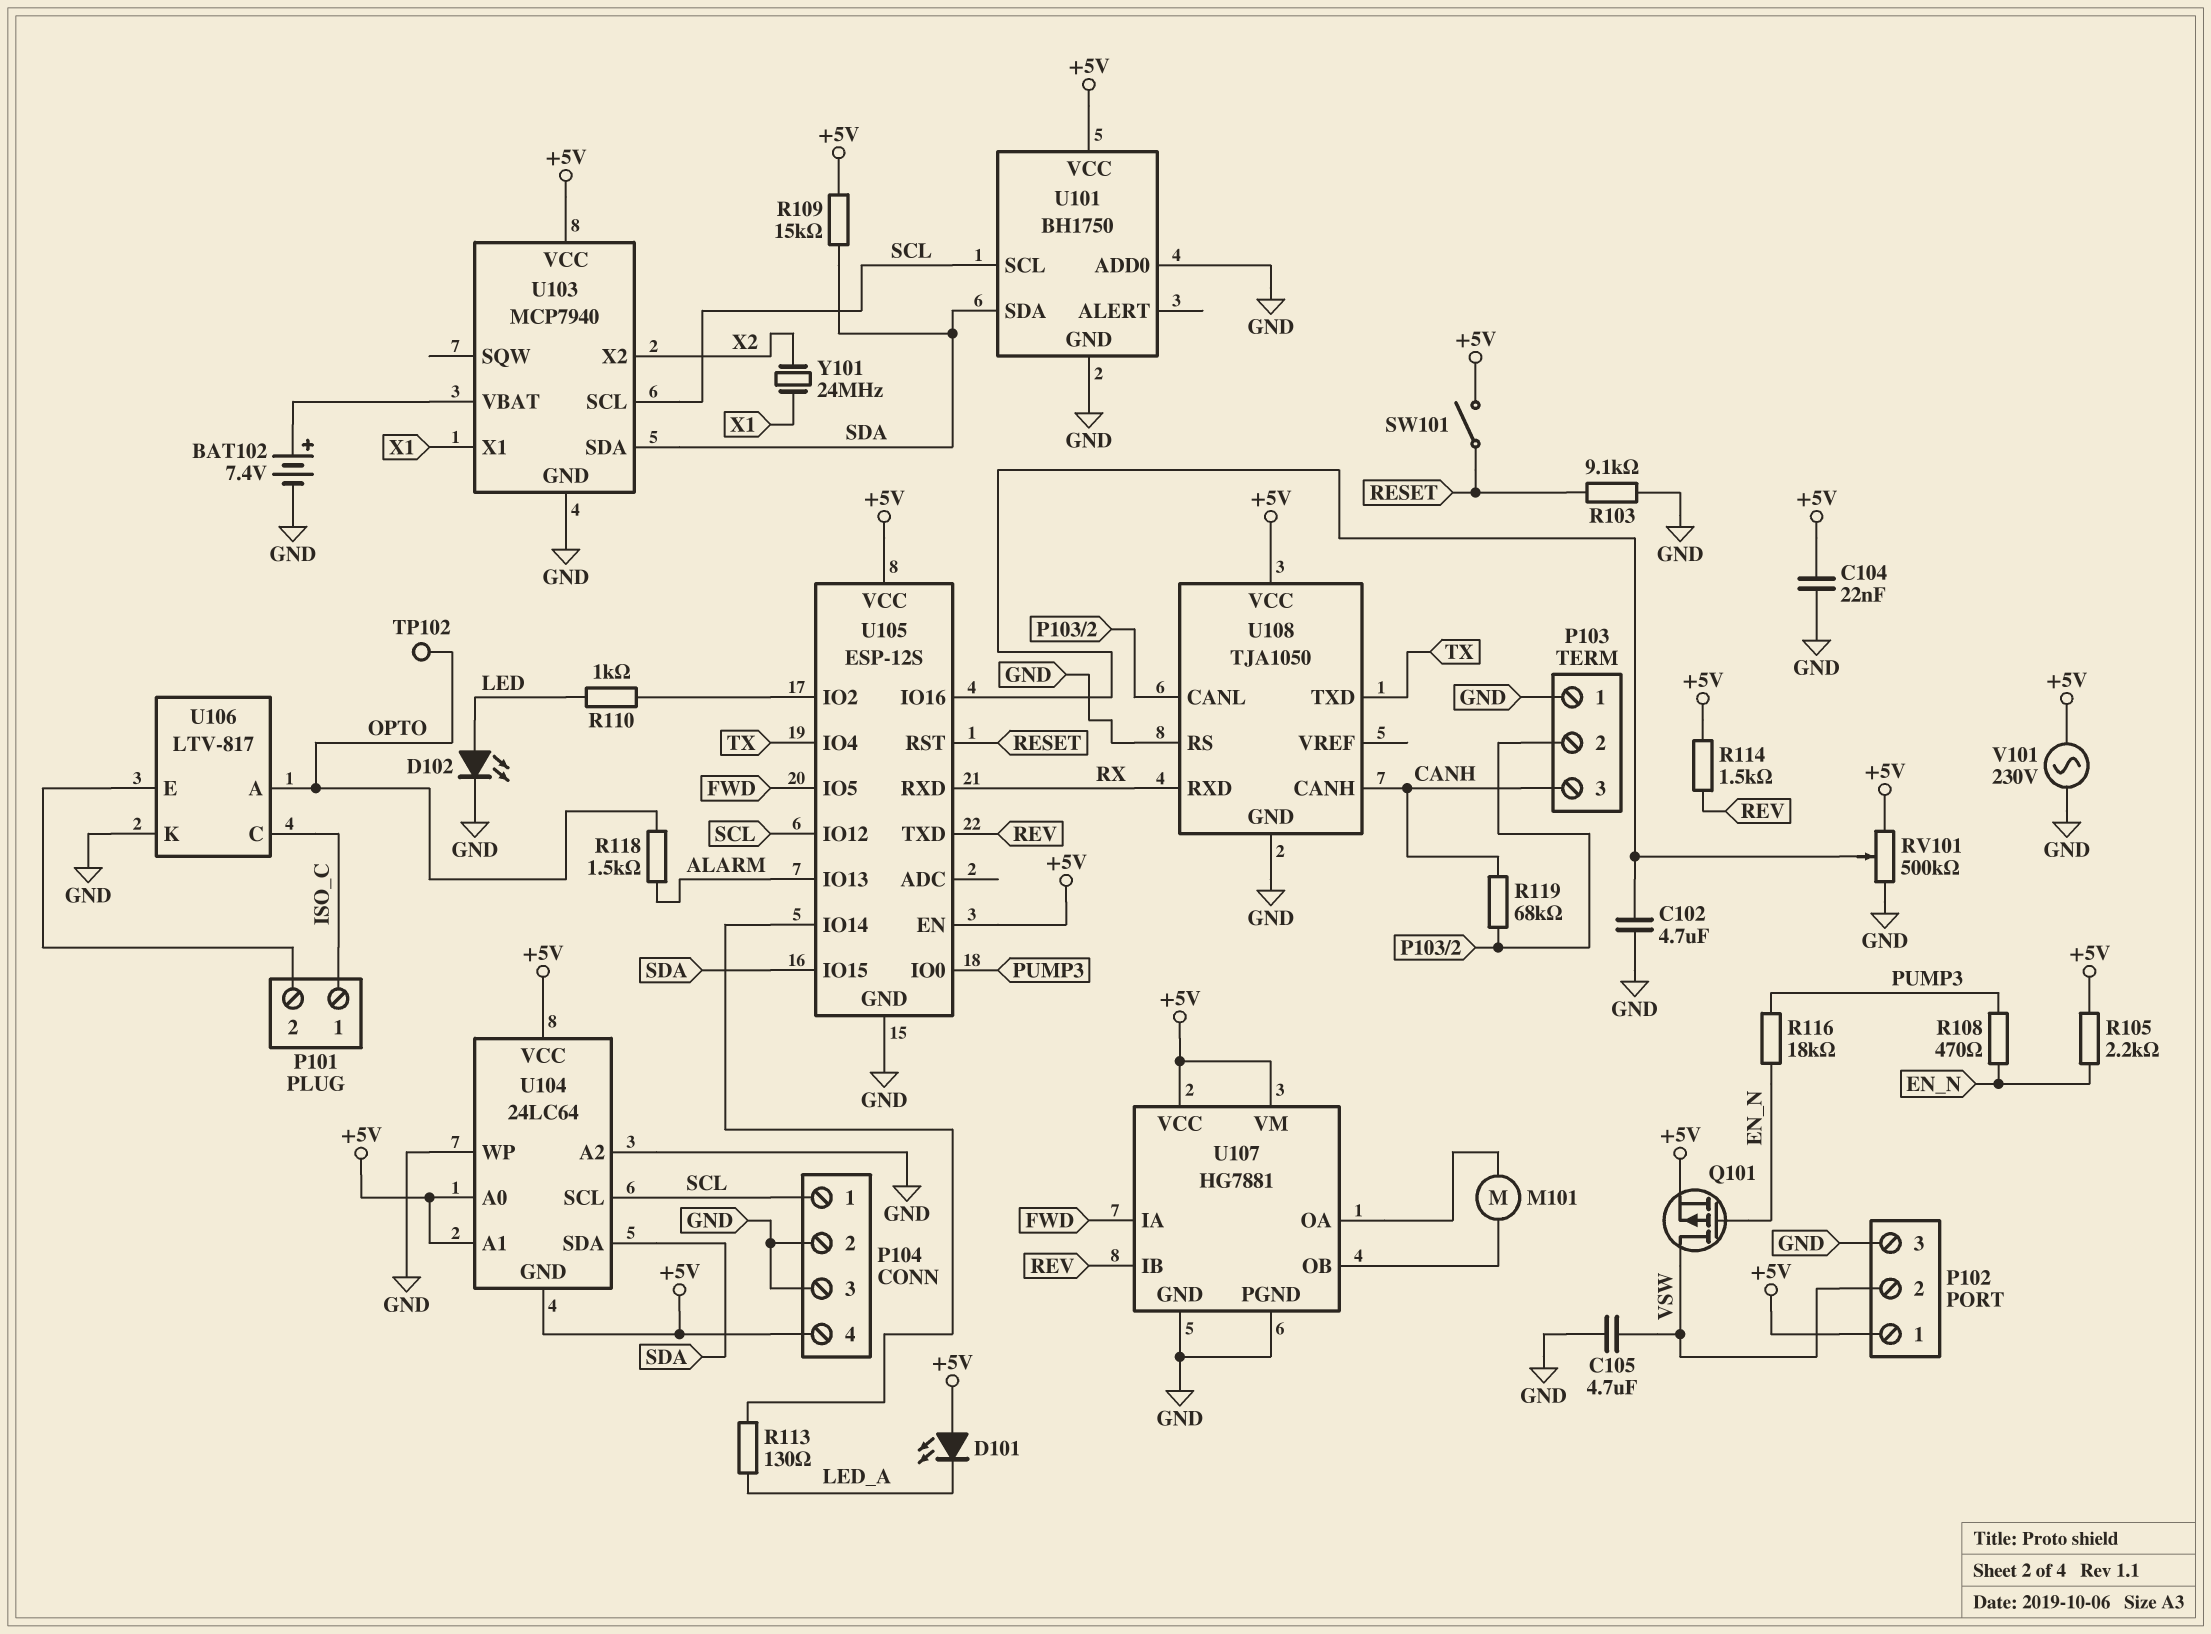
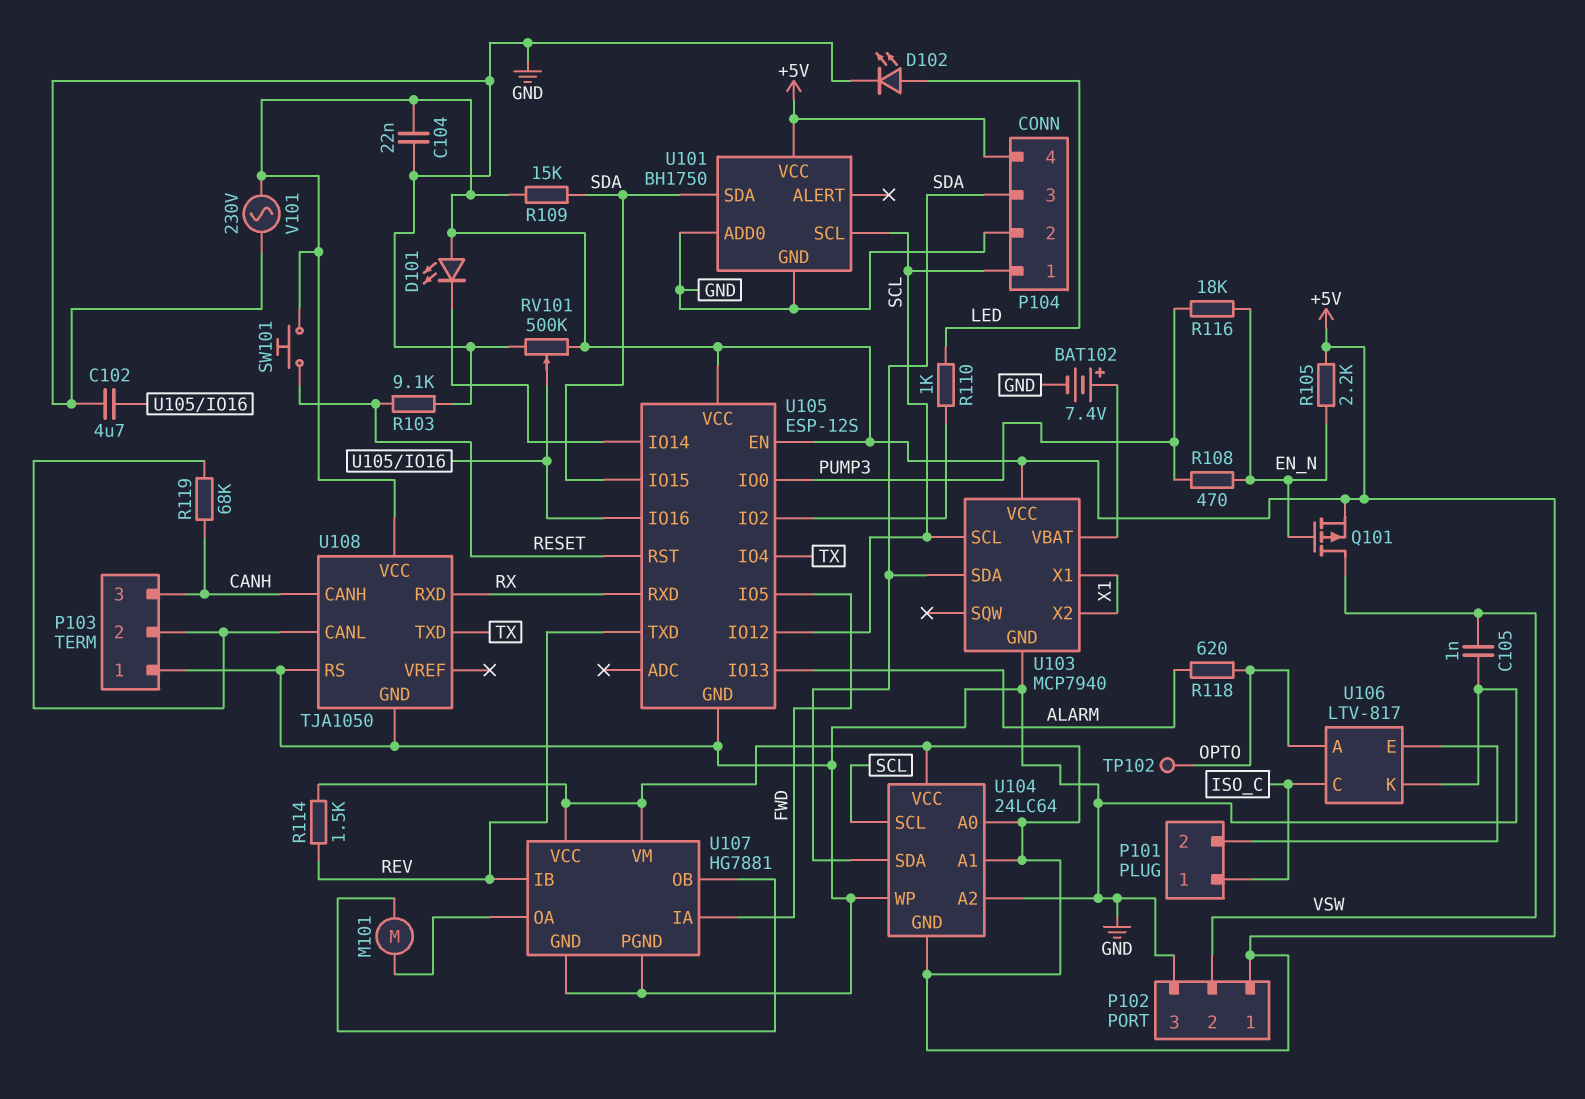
C105: 4.7uF (GND, VSW) -> 1nF (GND, VSW)
D101: LED (A +5V, K LED_A) -> LED (A +5V, K U105/IO14)
P104 pin 3: GND -> SDA
R113: 130 (LED_A, U105/IO14) -> none
R118: 1.5k (ALARM, OPTO) -> 620 (ALARM, OPTO)
SW101: switch (+5V, RESET) -> button (+5V, RESET)
U103 pin X2: X2 -> X1
Y101: 24MHz (X1, X2) -> none

